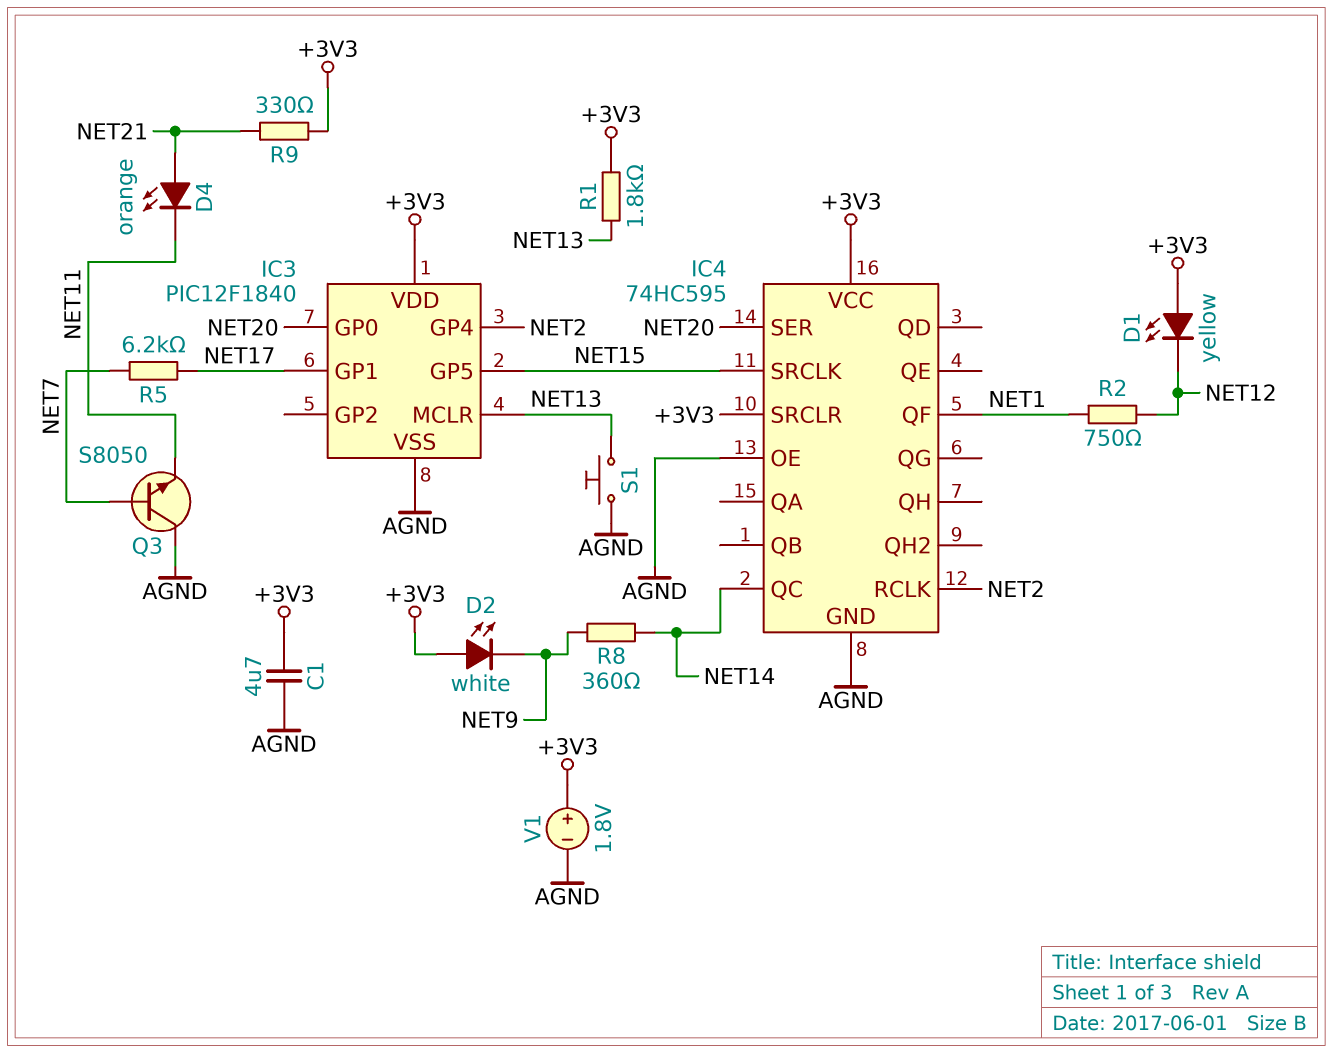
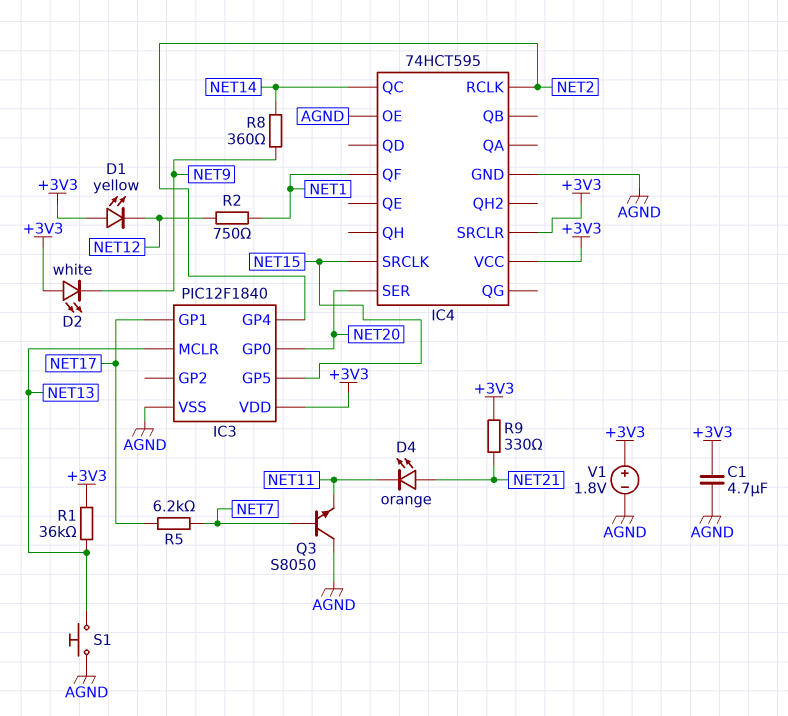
IC4: 74HC595 -> 74HCT595
R1: 1.8k (+3V3, NET13) -> 36k (+3V3, NET13)

